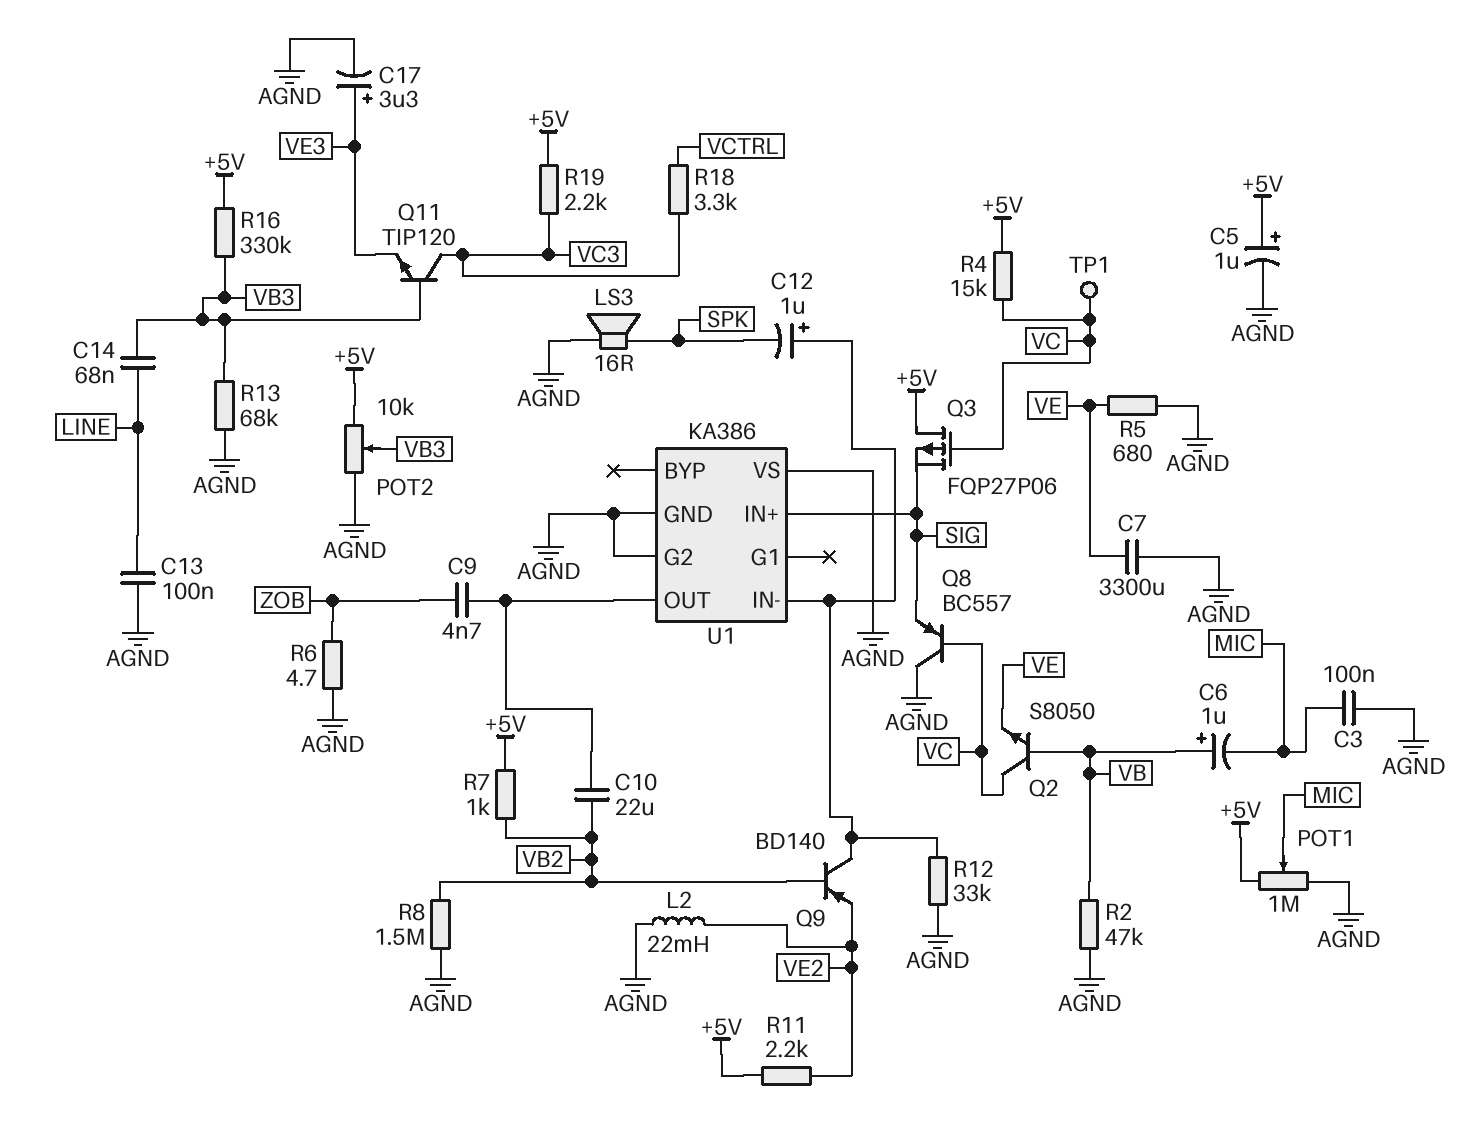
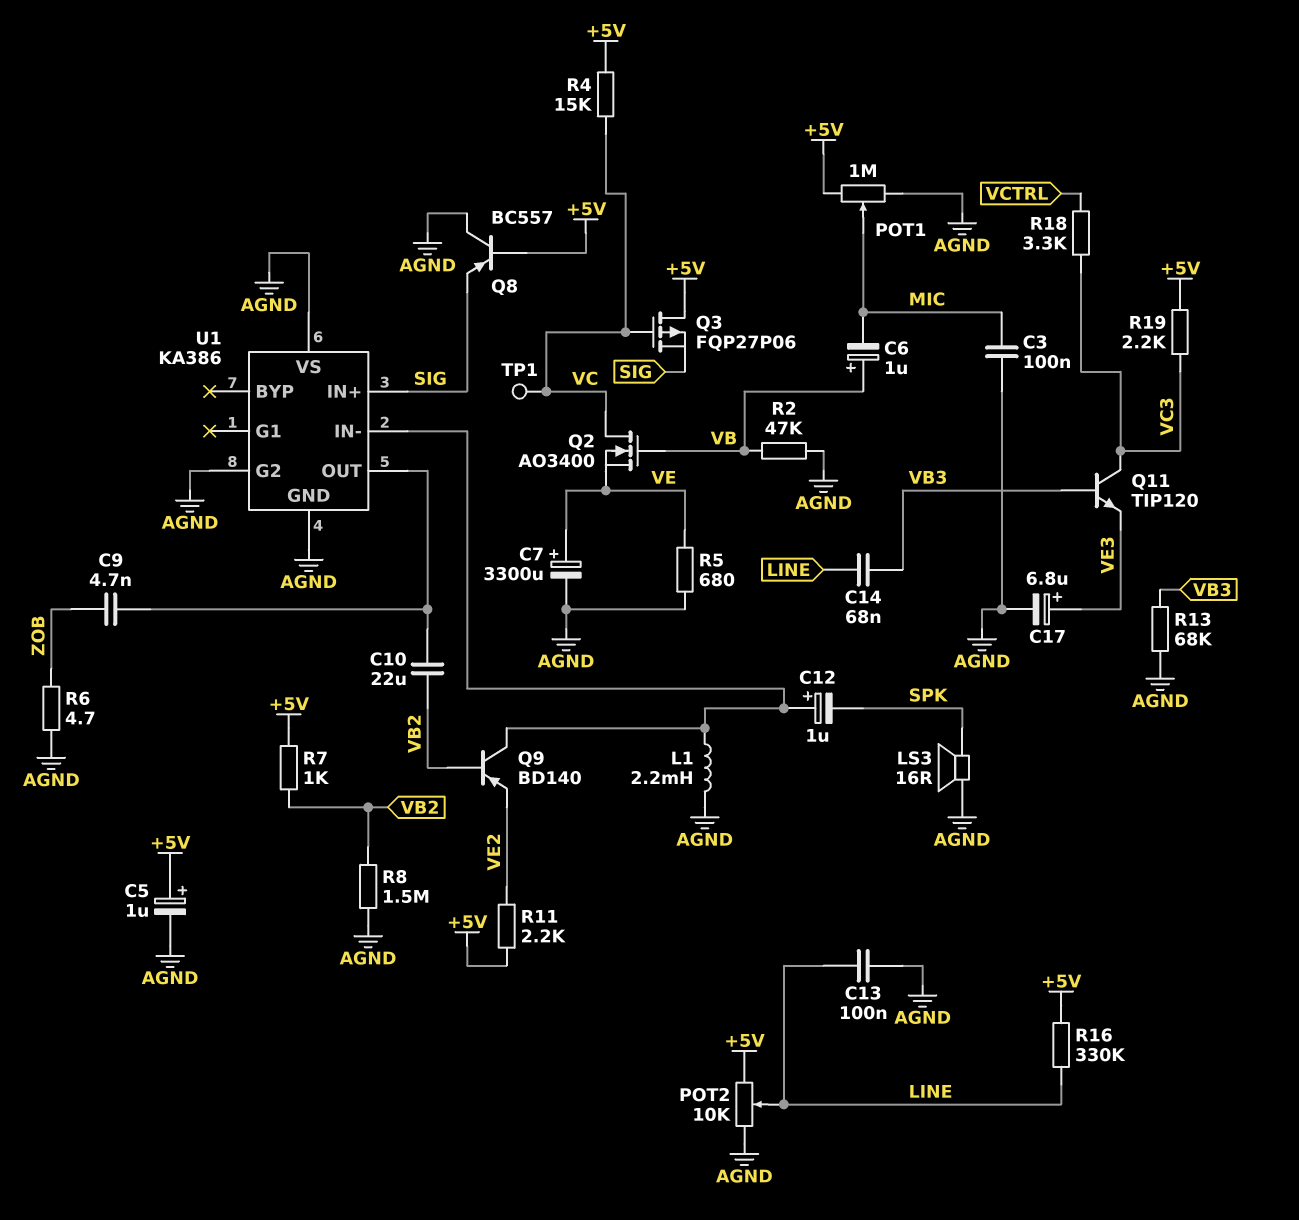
C7: 3300uF (AGND, VE) -> 3300uF (plus VE, minus AGND)
C17: 3.3uF (plus VE3, minus AGND) -> 6.8uF (plus VE3, minus AGND)
L1: none -> 2.2mH (AGND, U1/IN-)
L2: 22mH (AGND, VE2) -> none
POT2: 10k (+5V, AGND, wiper VB3) -> 10k (+5V, AGND, wiper LINE)
Q2: NPN S8050 (B VB, C VC, E VE) -> NMOS AO3400 (G VB, D VC, S VE)
Q8: PNP BC557 (B VC, C AGND, E SIG) -> PNP BC557 (B +5V, C AGND, E SIG)
R12: 33k (AGND, U1/IN-) -> none
R16: 330k (+5V, VB3) -> 330k (+5V, LINE)

